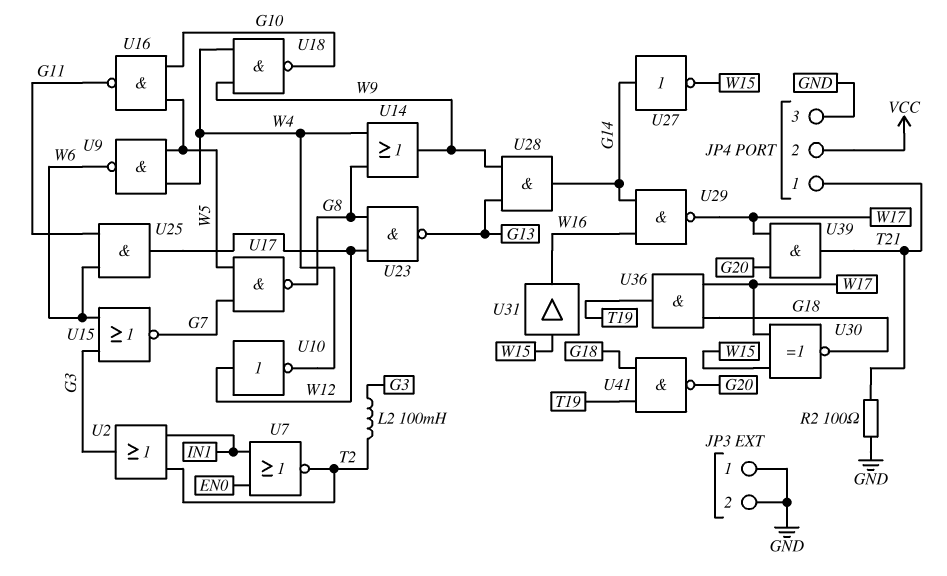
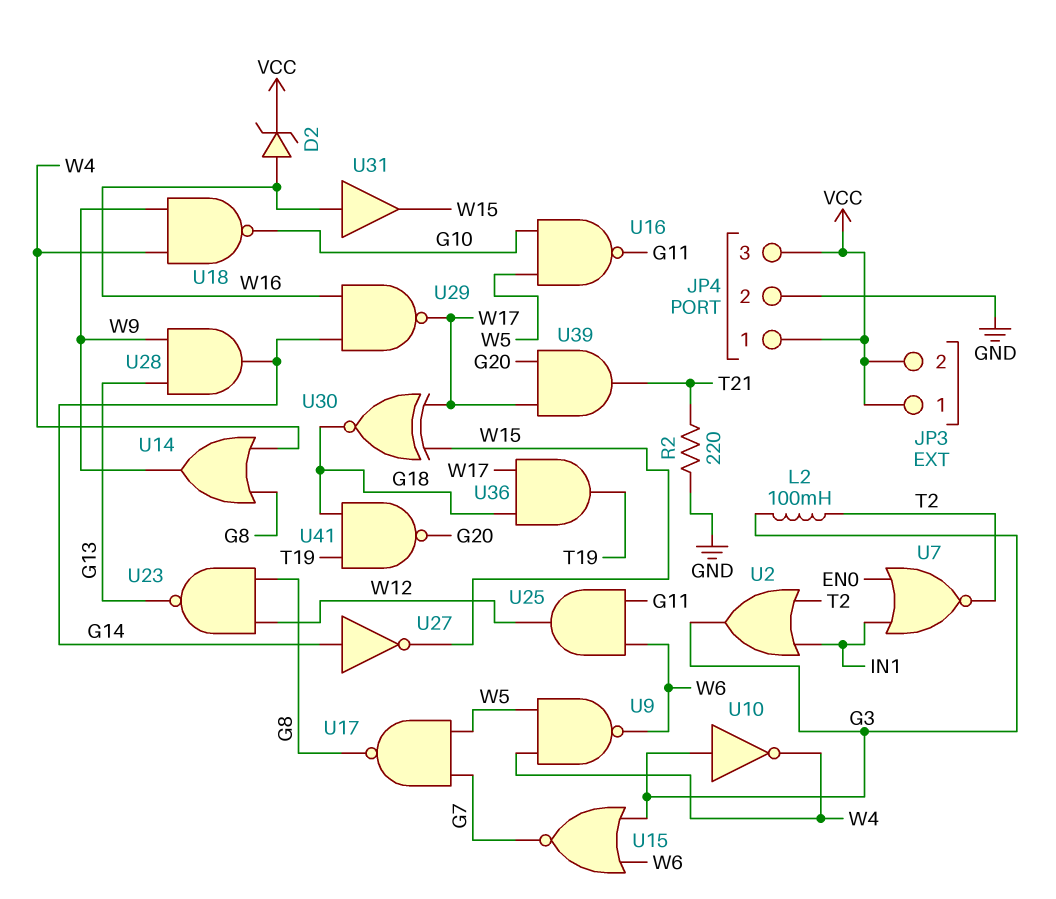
D2: none -> zener (A W16, K VCC)
JP3 pin 1: GND -> VCC
JP3 pin 2: GND -> VCC
JP4 pin 1: T21 -> VCC
JP4 pin 2: VCC -> GND
JP4 pin 3: GND -> VCC
R2: 100 (GND, T21) -> 220 (GND, T21)
U10: NOT (in W12, out W4) -> NOT (in G3, out W4)
U31: buffer (in W15, out W16) -> buffer (in W16, out W15)

